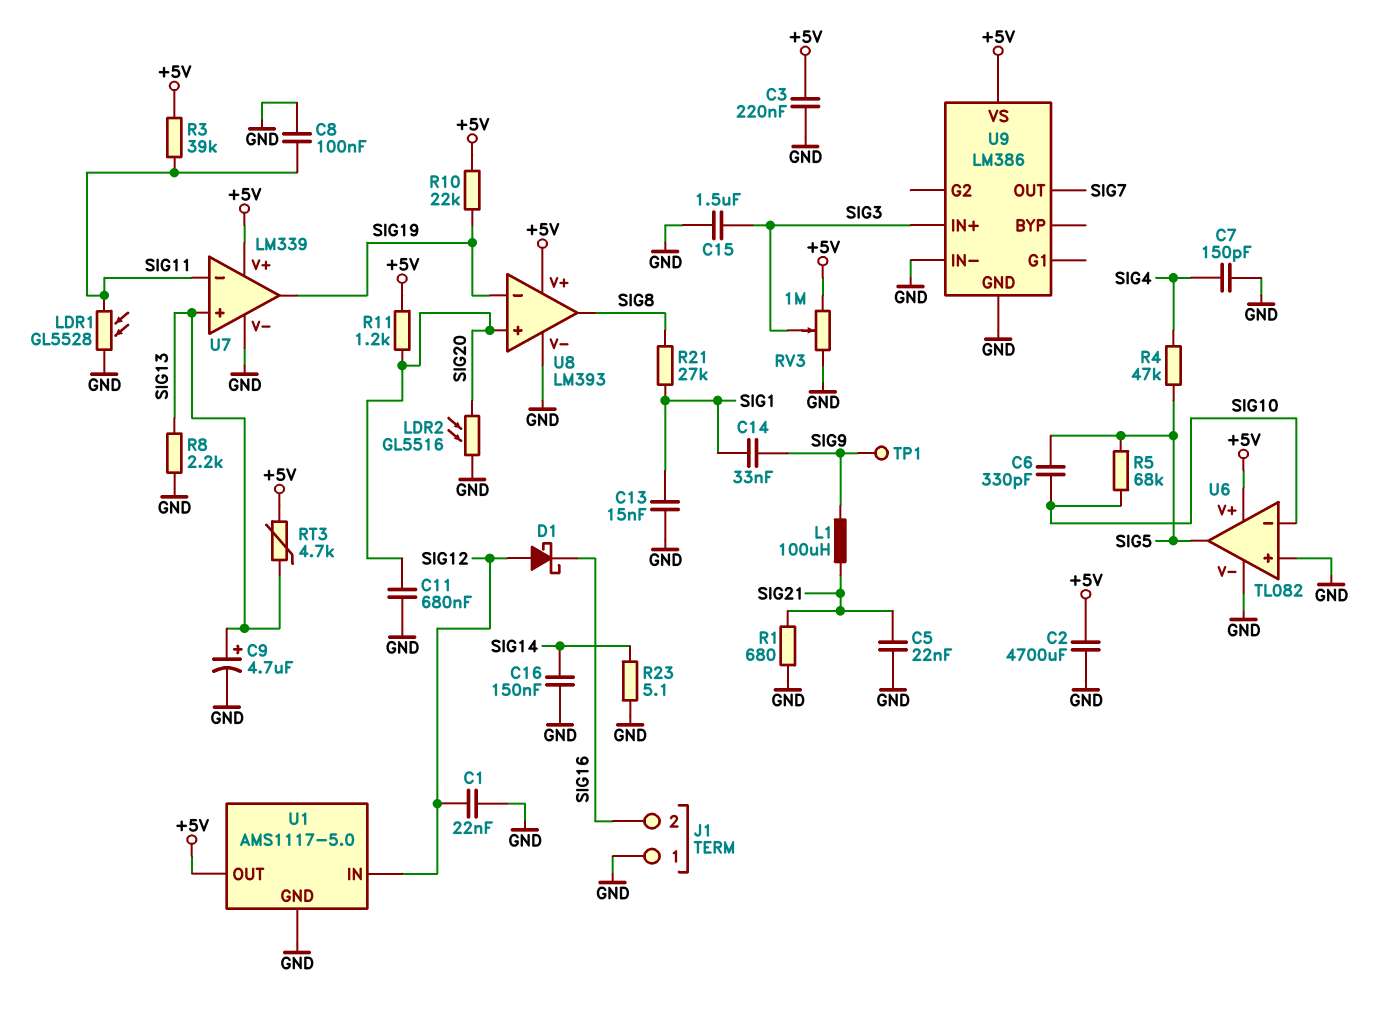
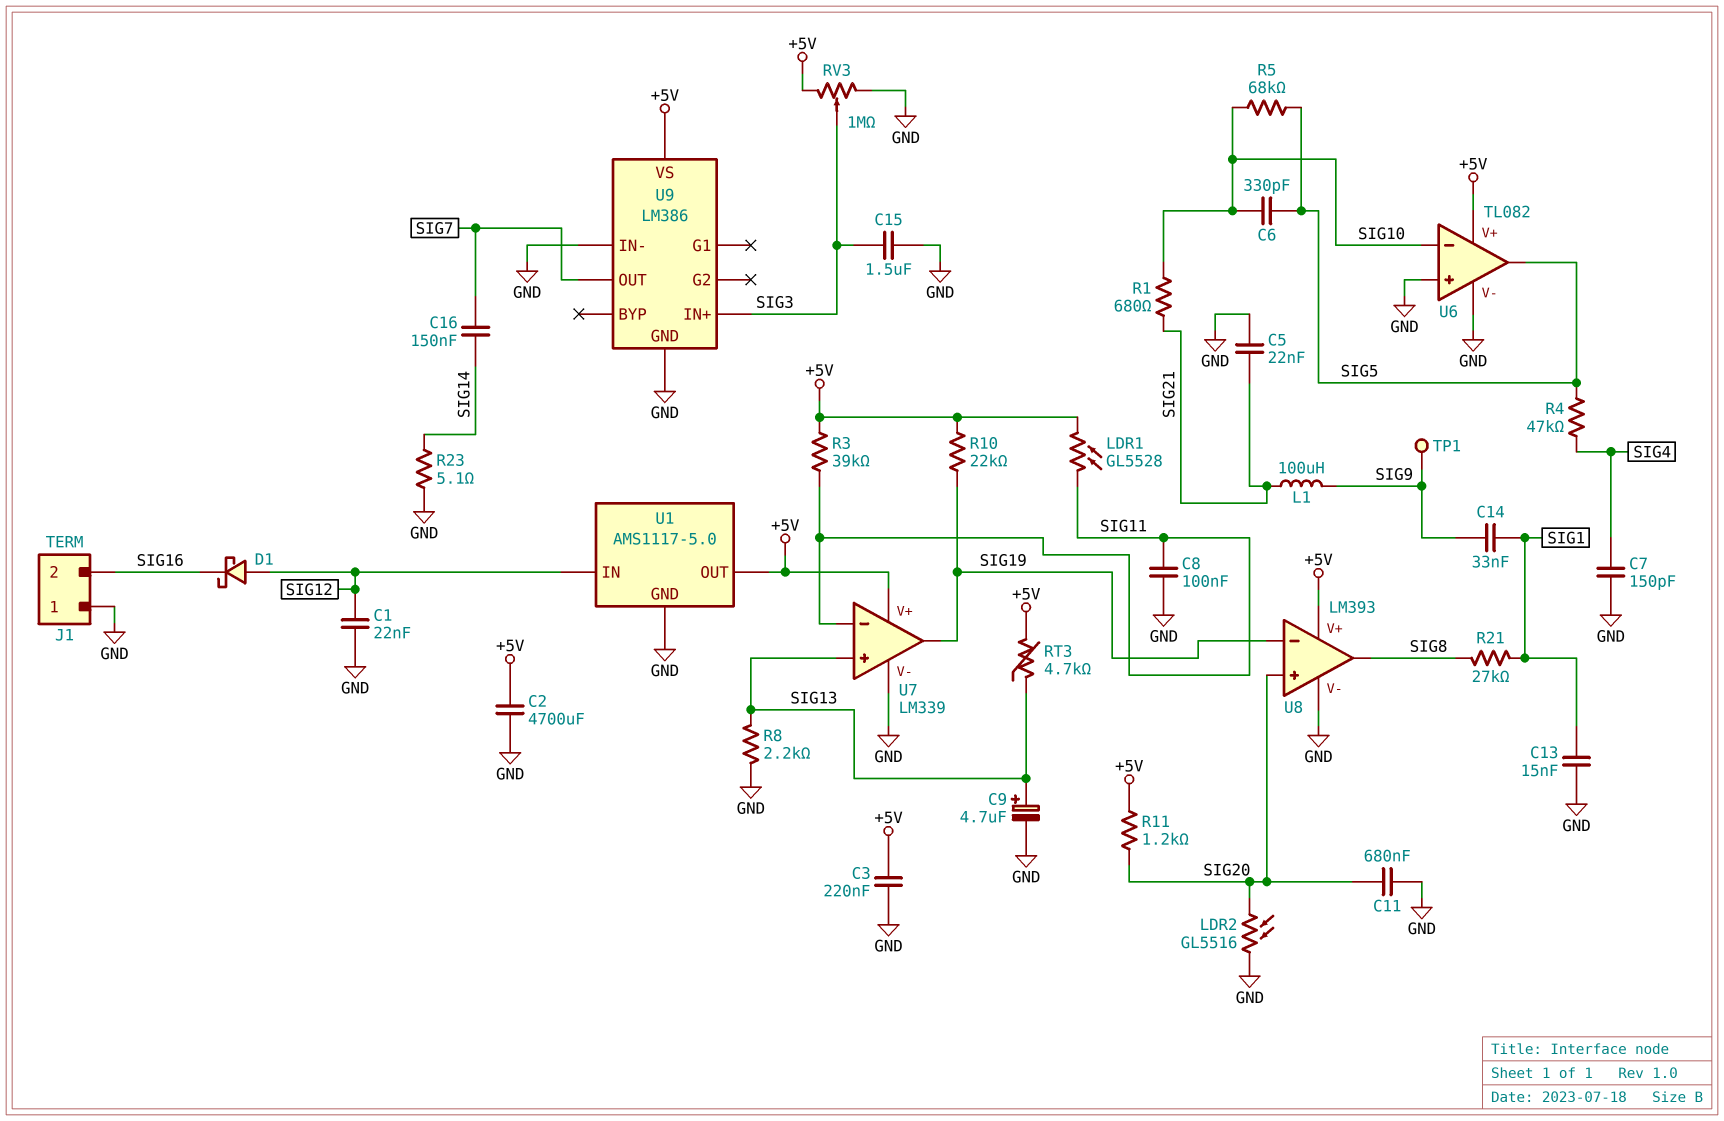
C16: 150nF (GND, SIG14) -> 150nF (SIG7, SIG14)
LDR1: GL5528 (GND, SIG11) -> GL5528 (+5V, SIG11)
R1: 680 (GND, SIG21) -> 680 (SIG10, SIG21)

